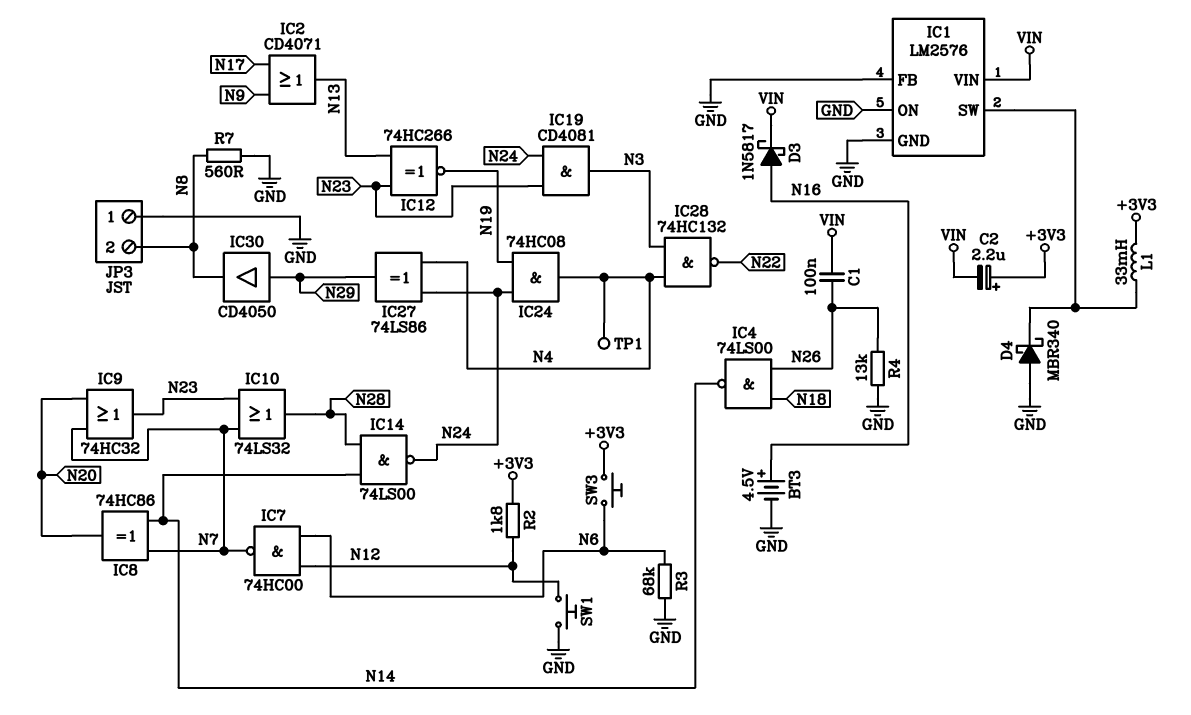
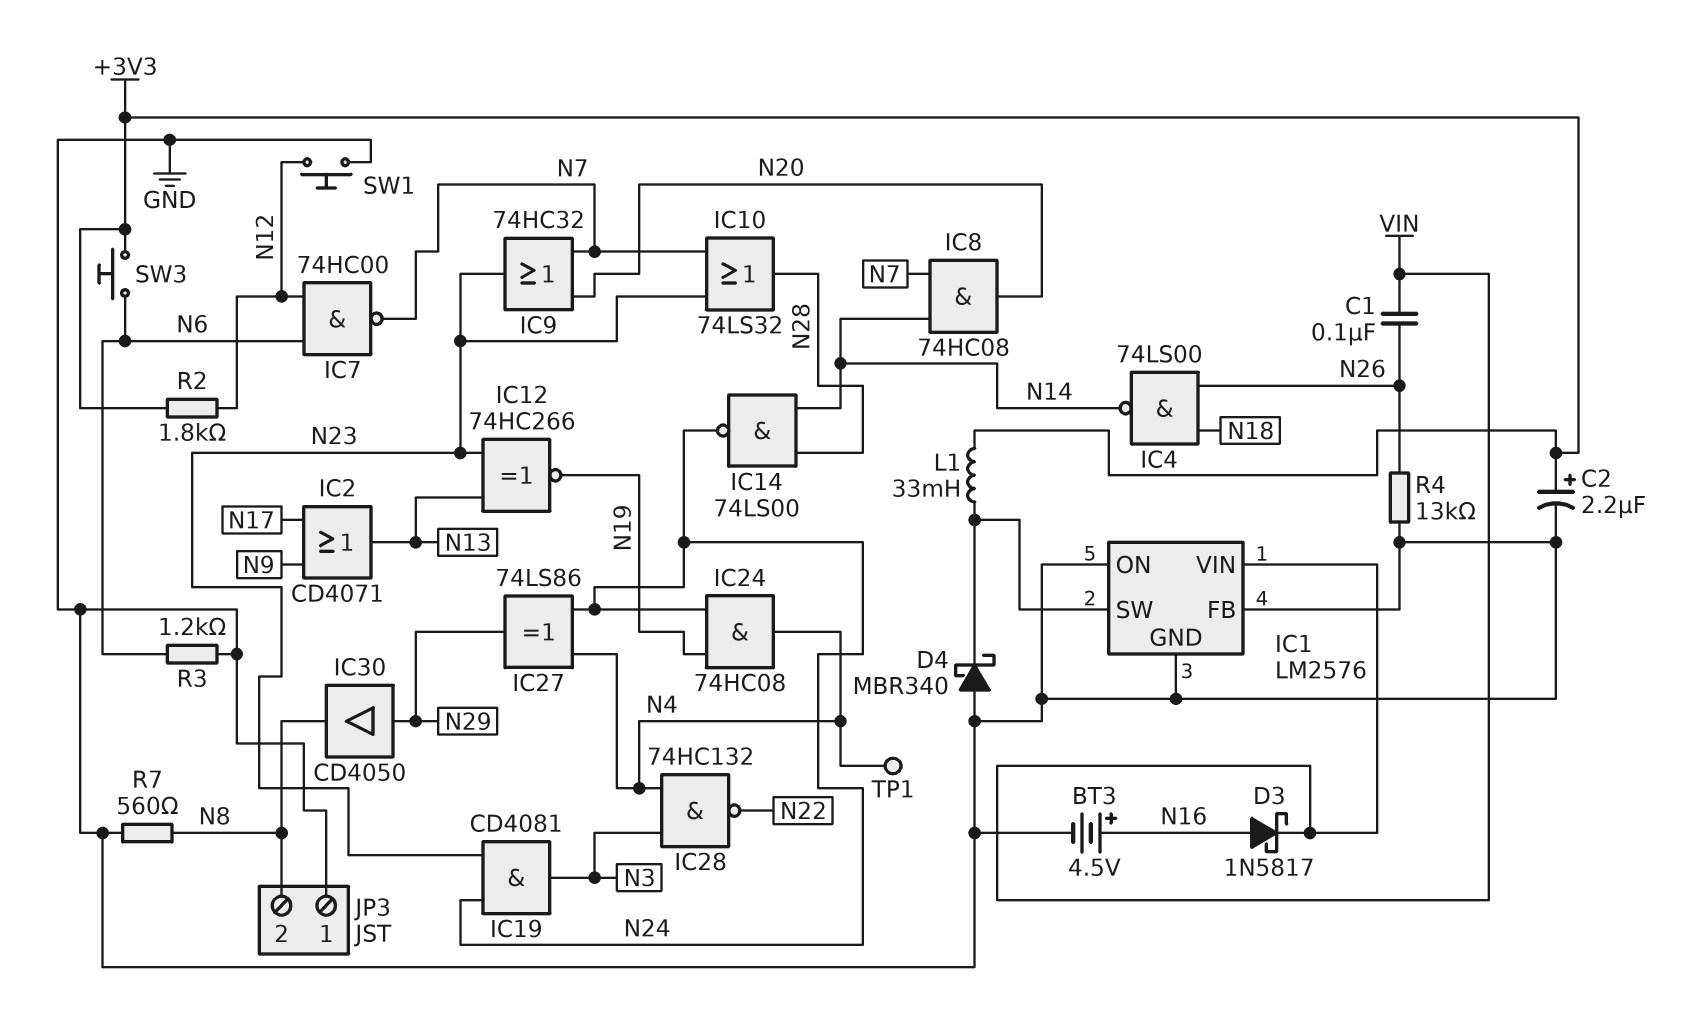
C2: 2.2uF (plus +3V3, minus VIN) -> 2.2uF (plus +3V3, minus GND)
IC8: XOR 74HC86 (in N7, in N14, out N20) -> AND 74HC08 (in N7, in N14, out N20)
R3: 68k (GND, N6) -> 1.2k (GND, N6)

